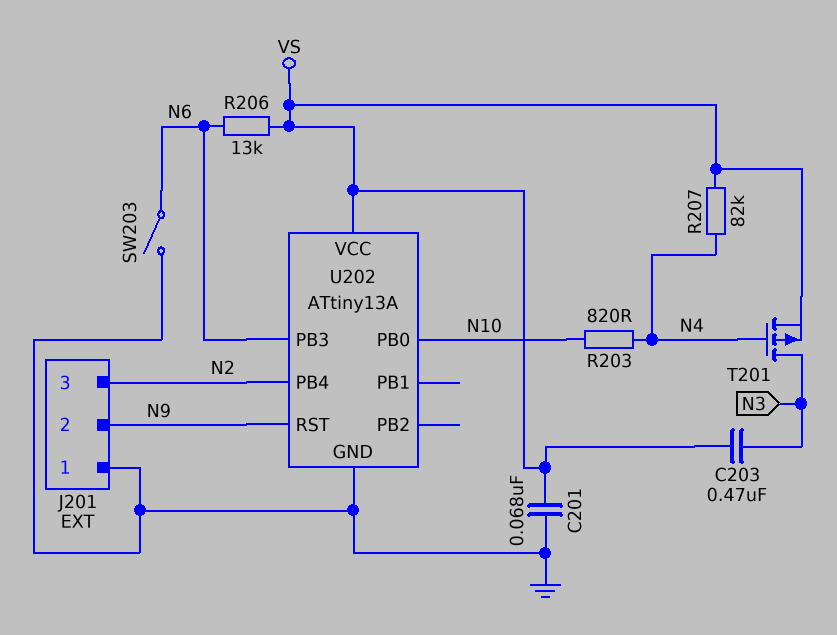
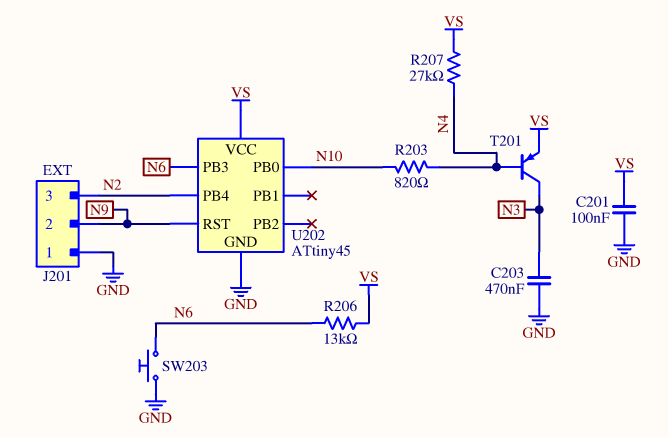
C201: 68nF (GND, VS) -> 100nF (GND, VS)
C203: 470nF (N3, VS) -> 470nF (GND, N3)
R207: 82k (N4, VS) -> 27k (N4, VS)
SW203: switch (GND, N6) -> button (GND, N6)
T201: PMOS (G N4, D N3, S VS) -> PNP (B N4, C N3, E VS)
U202: ATtiny13A -> ATtiny45

